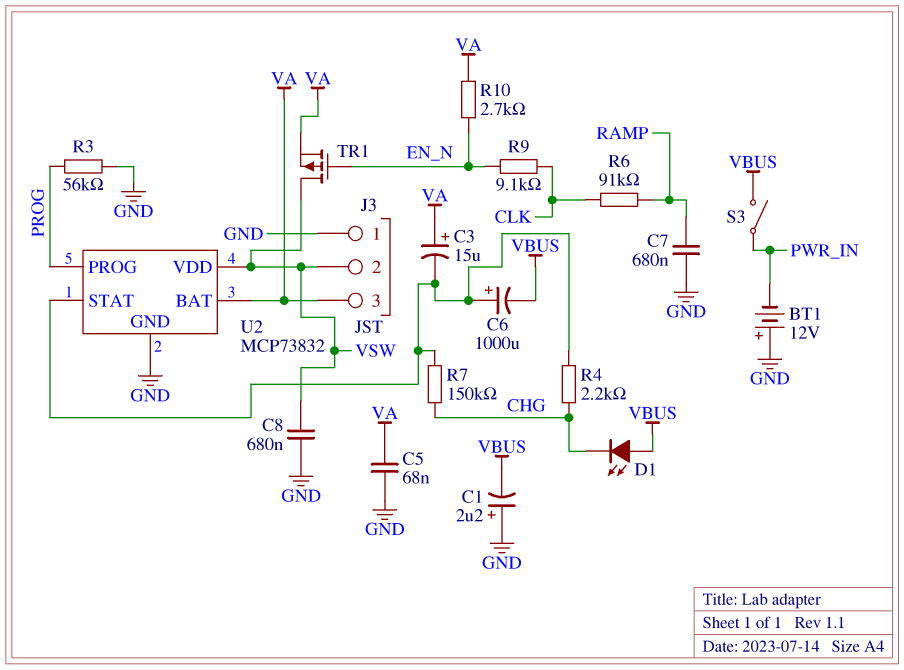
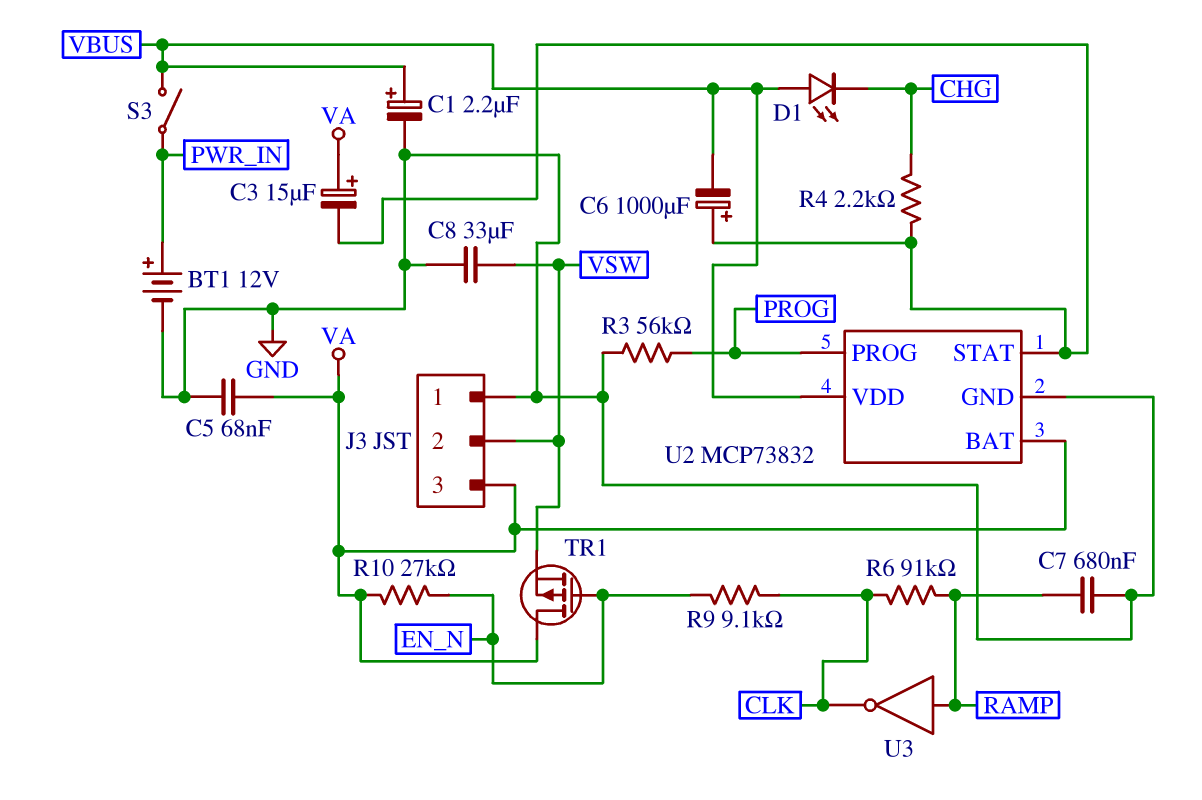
BT1: 12V (plus GND, minus PWR_IN) -> 12V (plus PWR_IN, minus GND)
C1: 2.2uF (plus GND, minus VBUS) -> 2.2uF (plus VBUS, minus GND)
C8: 680nF (GND, VSW) -> 33uF (GND, VSW)
R7: 150k (CHG, U2/STAT) -> none
R10: 2.7k (EN_N, VA) -> 27k (EN_N, VA)
TR1: PMOS (G EN_N, D VSW, S VA) -> PMOS (G EN_N, D VA, S VSW)
U2 pin VDD: VSW -> VBUS
U3: none -> NOT (in RAMP, out CLK)

